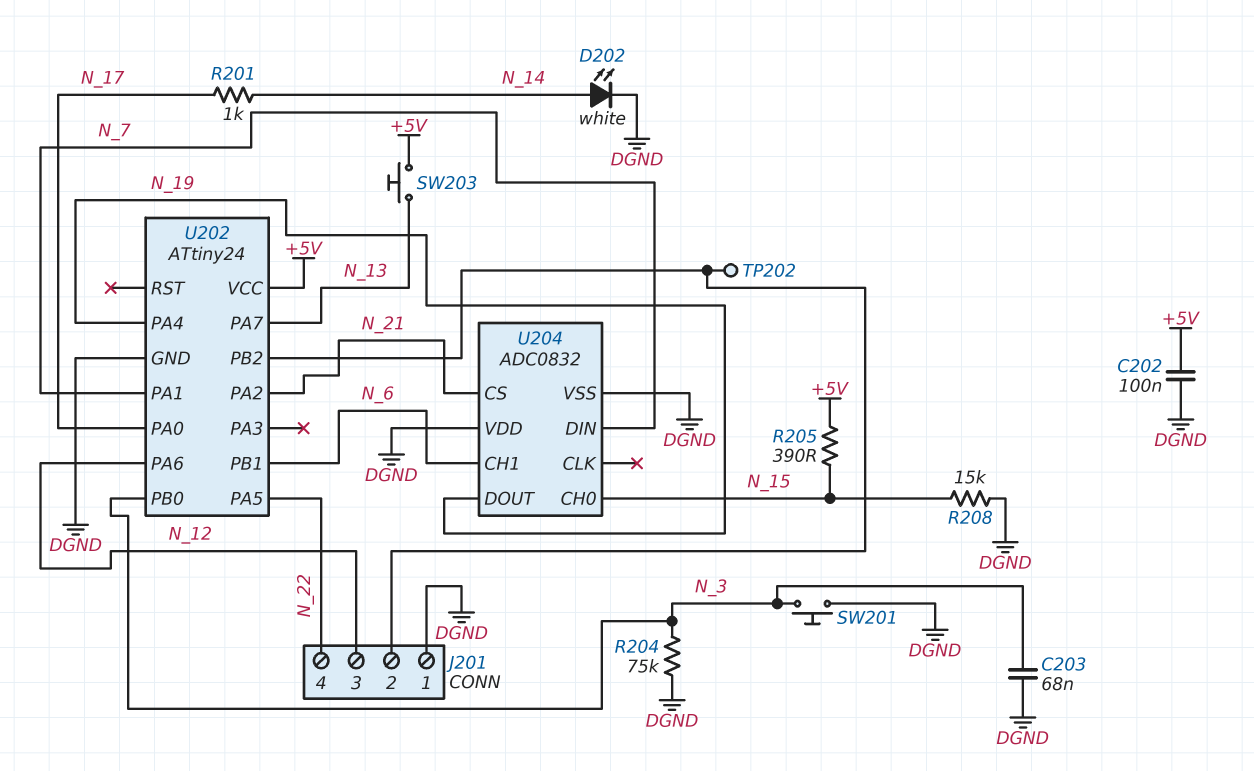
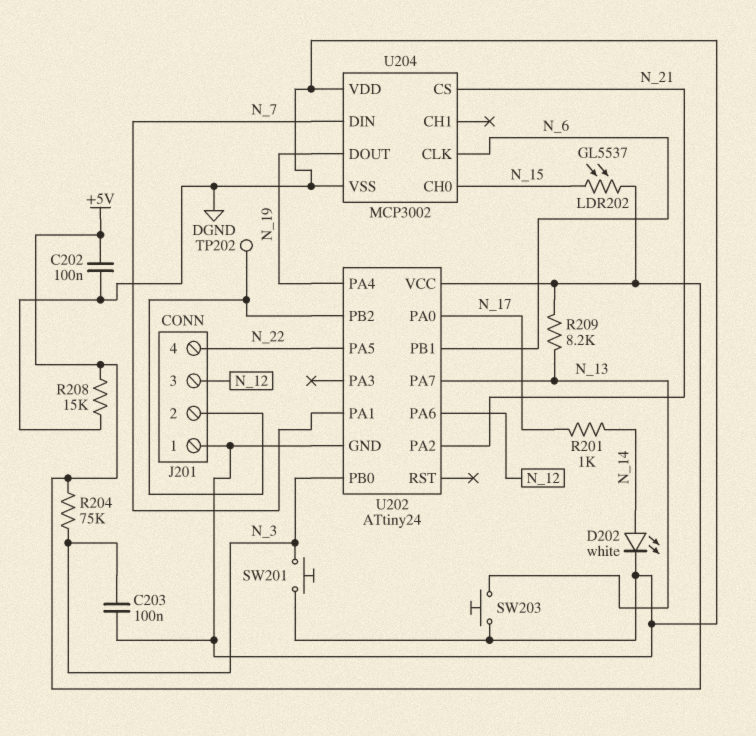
C203: 68nF (DGND, N_3) -> 100nF (DGND, N_3)
LDR202: none -> GL5537 (+5V, N_15)
R204: 75k (DGND, N_3) -> 75k (+5V, N_3)
R205: 390 (+5V, N_15) -> none
R208: 15k (DGND, N_15) -> 15k (+5V, DGND)
R209: none -> 8.2k (+5V, N_13)
SW203: button (+5V, N_13) -> button (DGND, N_13)
U204: ADC0832 -> MCP3002
U204 pin CH1: N_6 -> none
U204 pin CLK: none -> N_6

